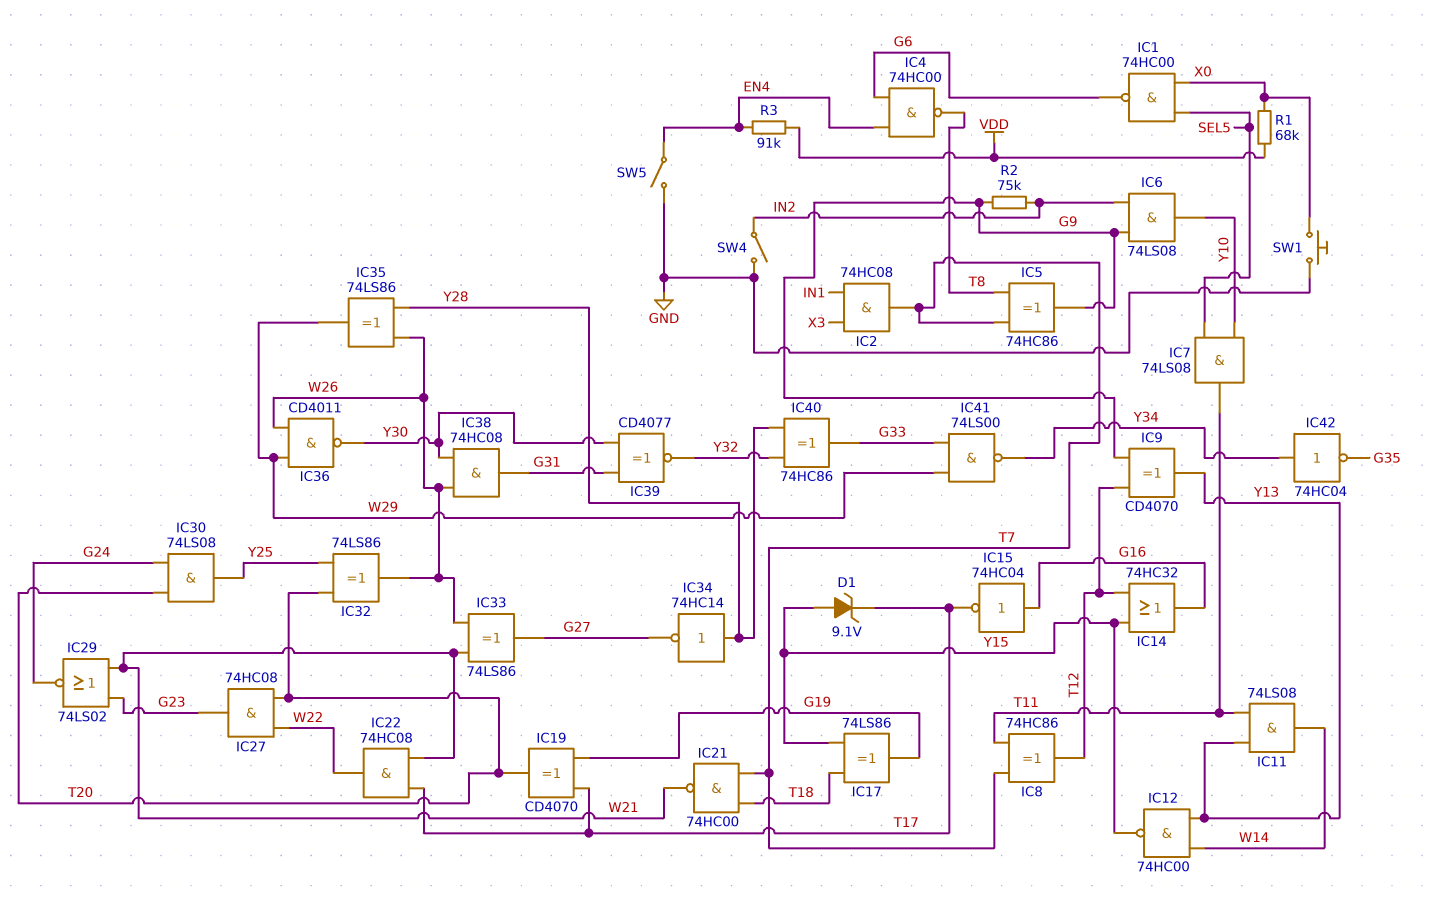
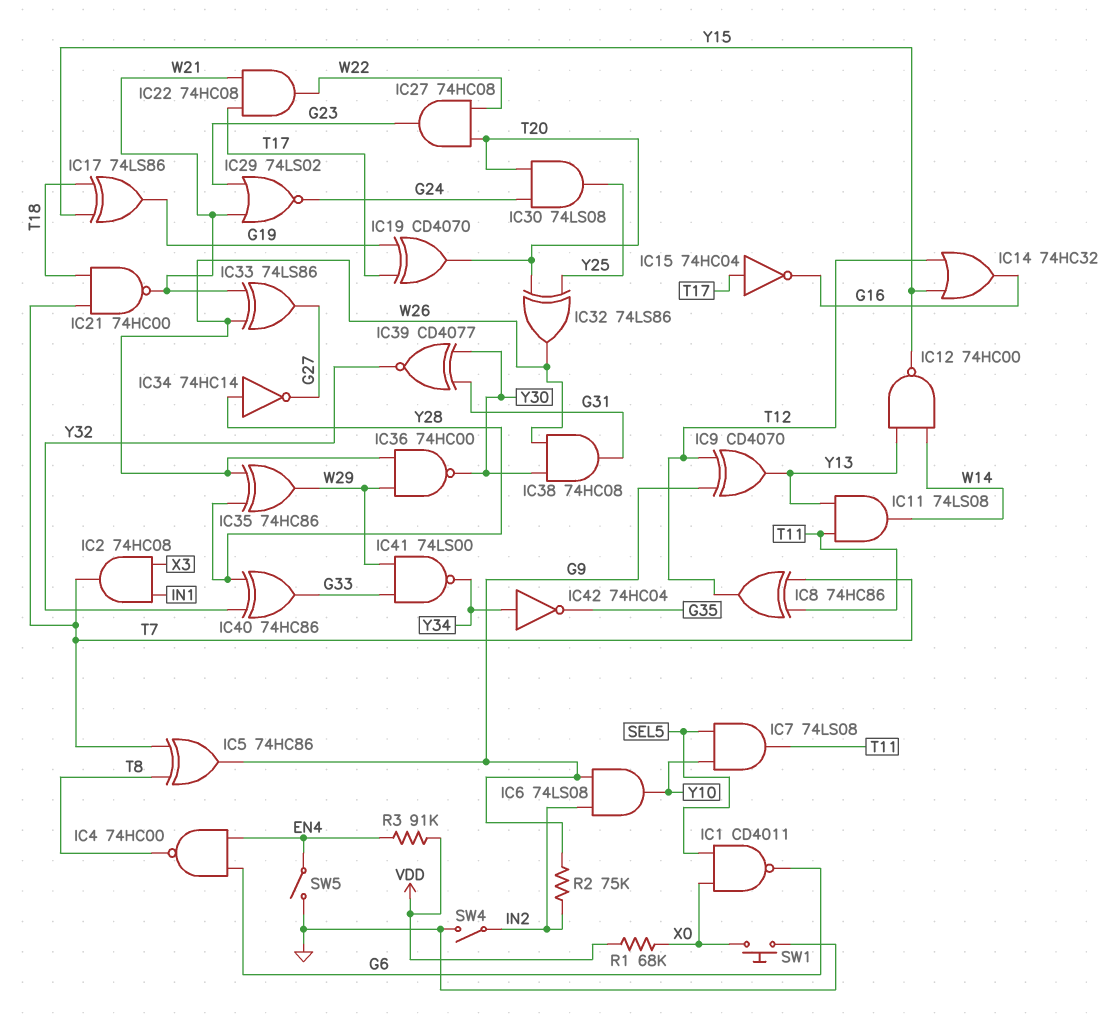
D1: zener 9.1V (A Y15, K T17) -> none
IC1: NAND 74HC00 (in SEL5, in X0, out G6) -> NAND CD4011 (in SEL5, in X0, out G6)
IC15: NOT 74HC04 (in G16, out T17) -> NOT 74HC04 (in T17, out G16)
IC35: XOR 74LS86 (in W26, in Y28, out W29) -> XOR 74HC86 (in W26, in Y28, out W29)
IC36: NAND CD4011 (in W26, in W29, out Y30) -> NAND 74HC00 (in W26, in W29, out Y30)

